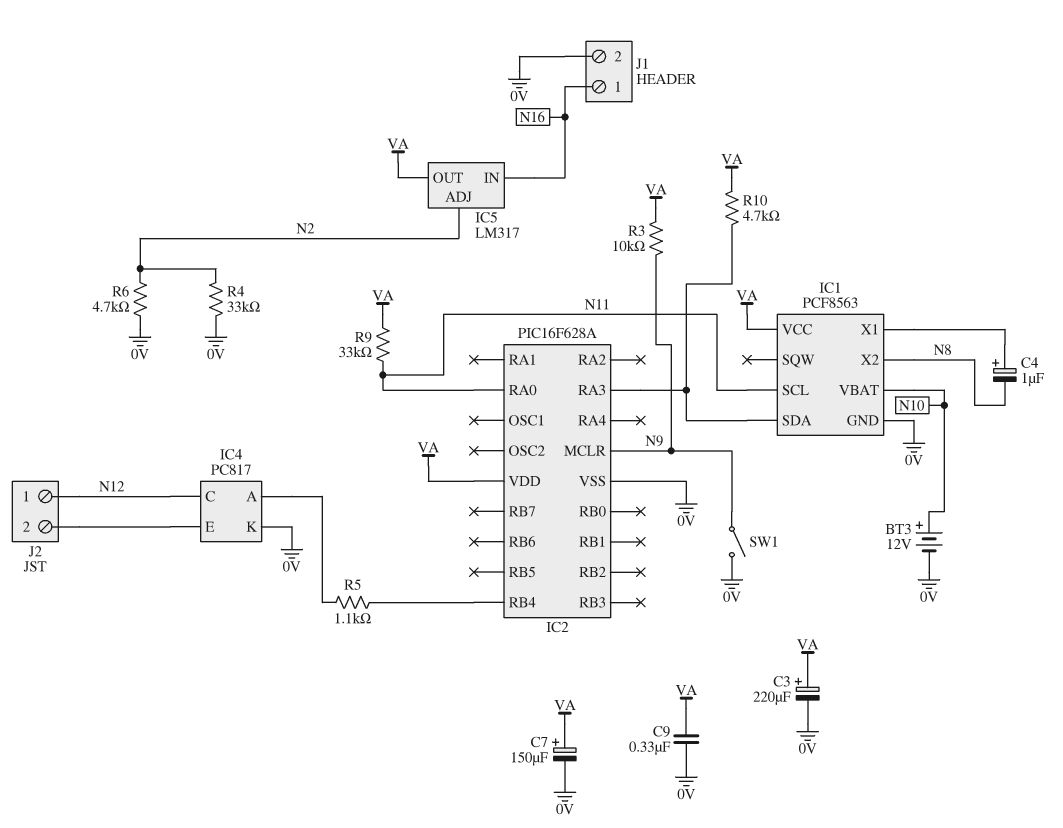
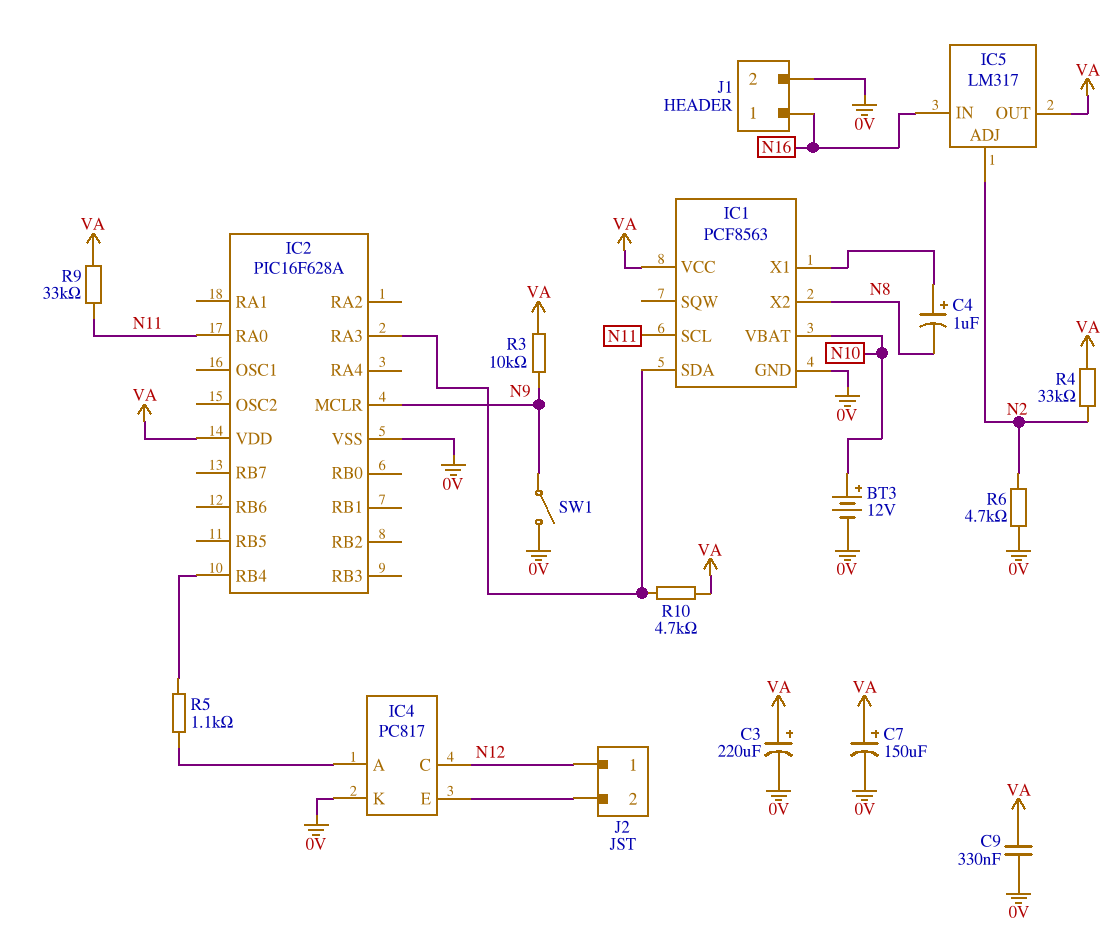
R4: 33k (0V, N2) -> 33k (N2, VA)

